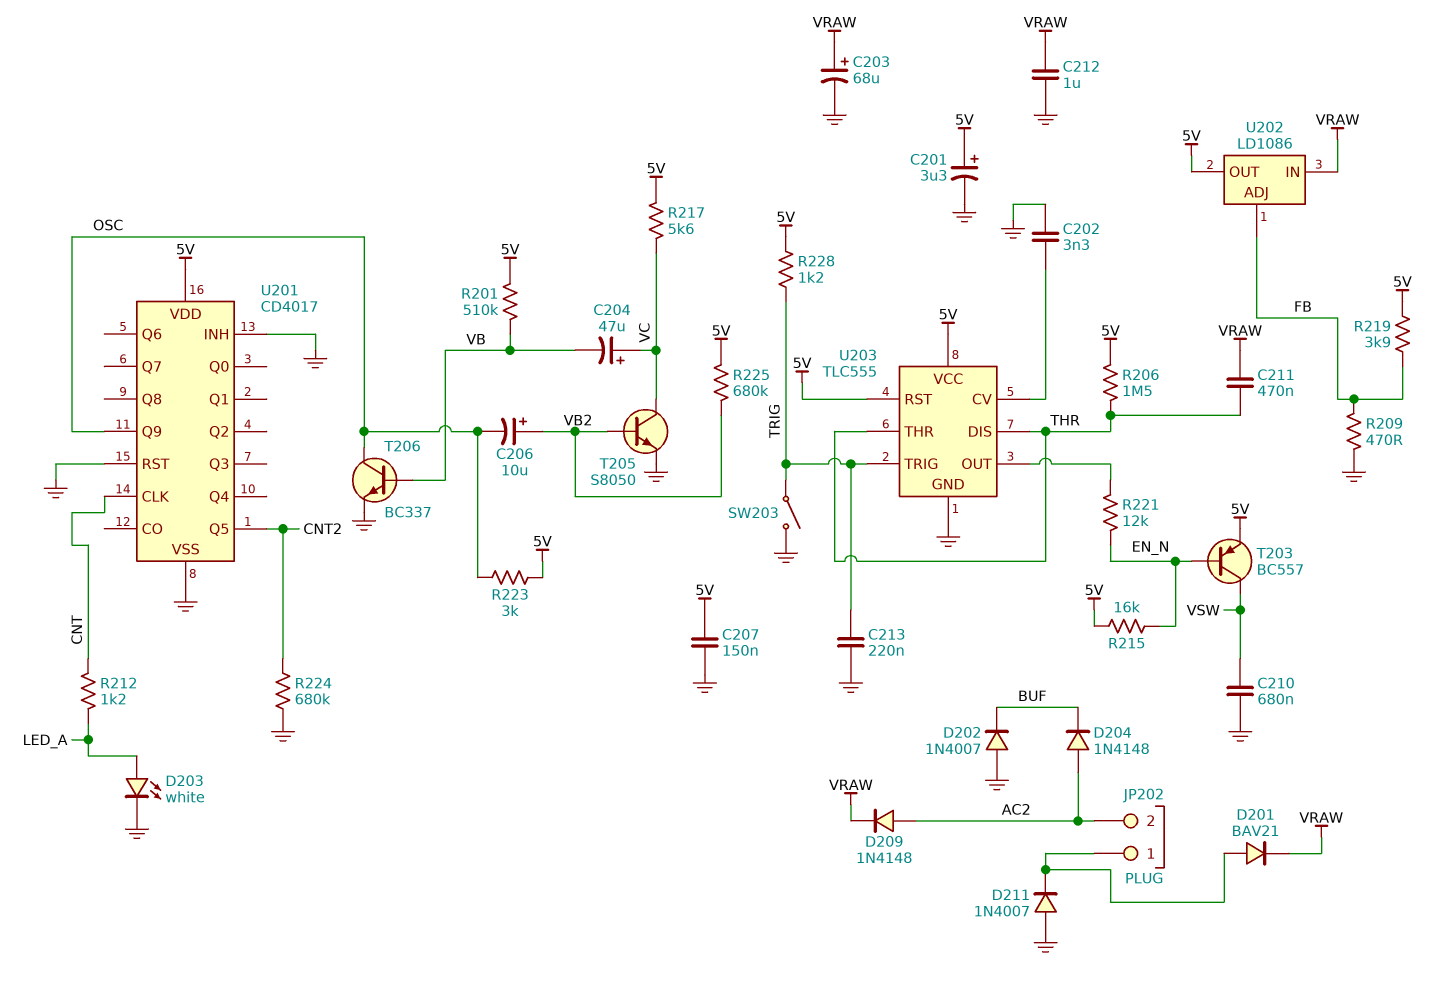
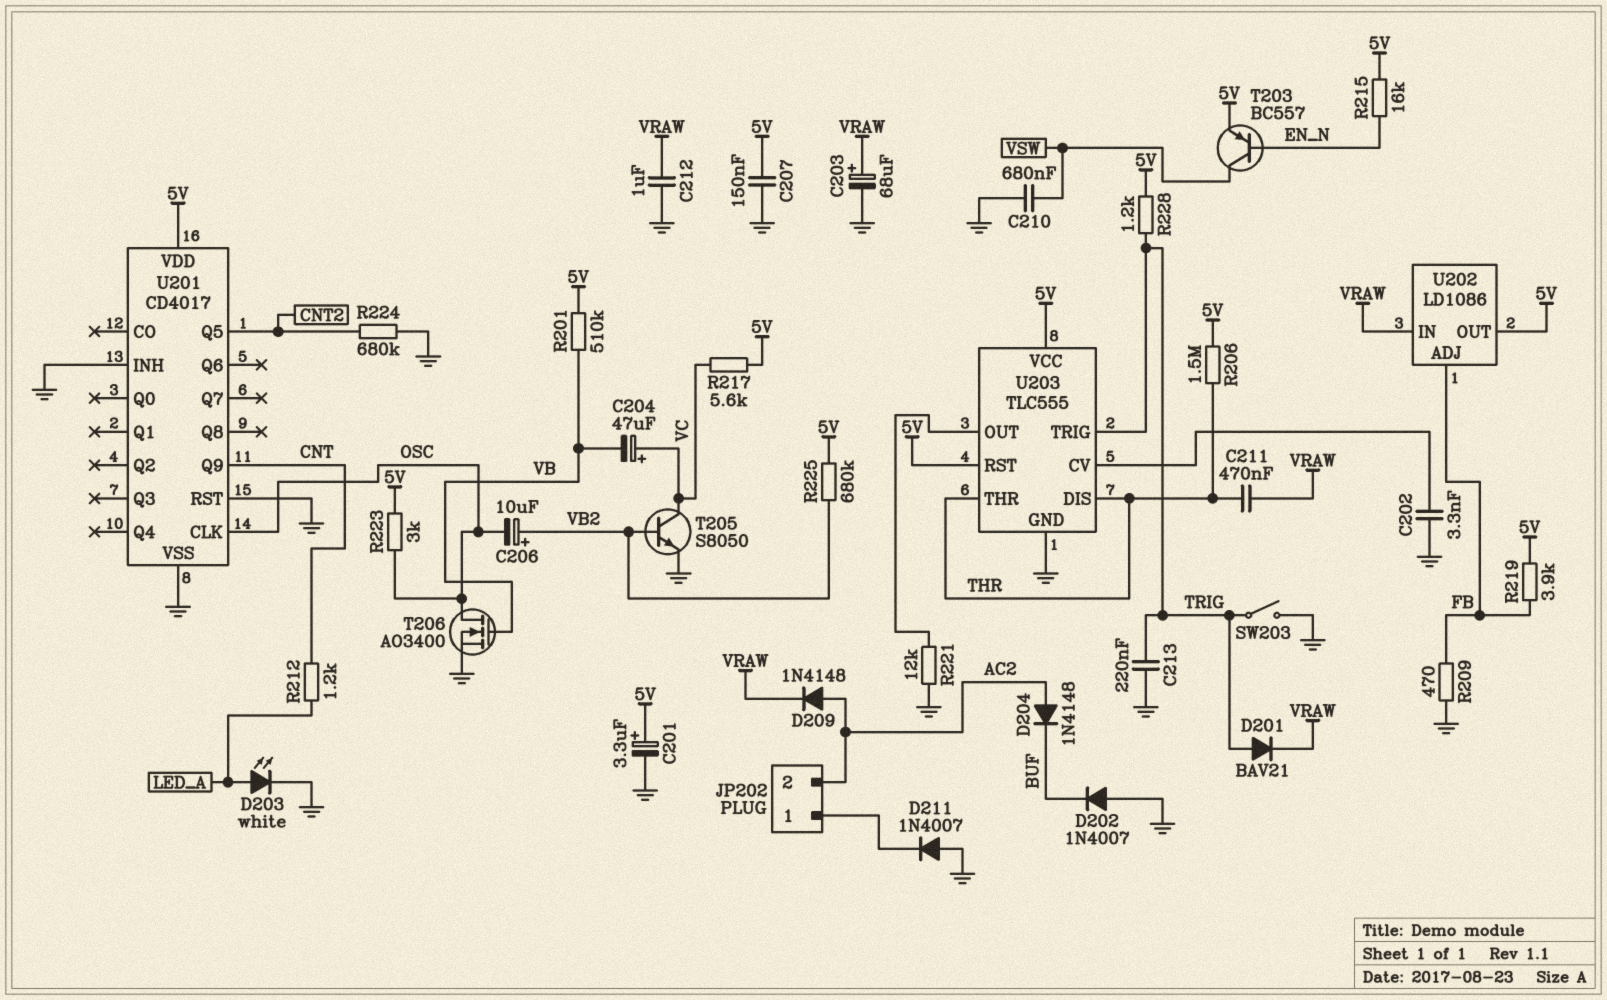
D201: diode BAV21 (A JP202/1, K VRAW) -> diode BAV21 (A TRIG, K VRAW)
R221: 12k (EN_N, U203/OUT) -> 12k (GND, U203/OUT)
T206: NPN BC337 (B VB, C OSC, E GND) -> NMOS AO3400 (G VB, D OSC, S GND)
U201 pin CLK: CNT -> OSC
U201 pin Q9: OSC -> CNT

